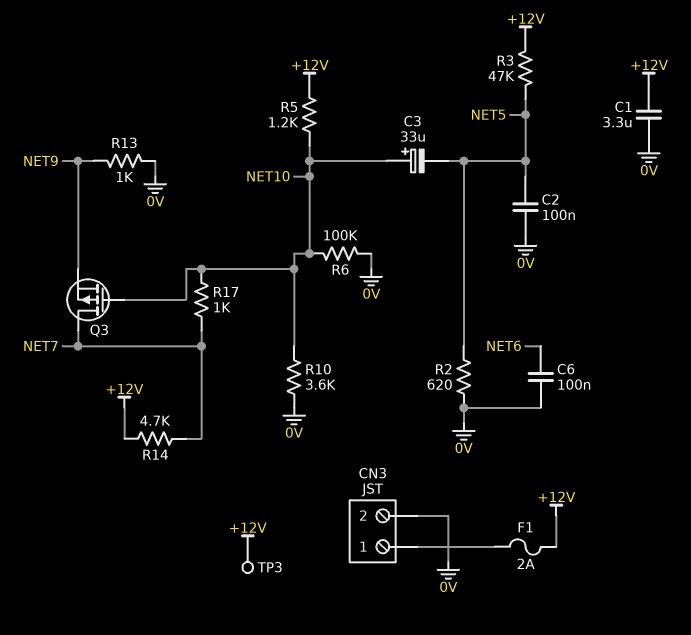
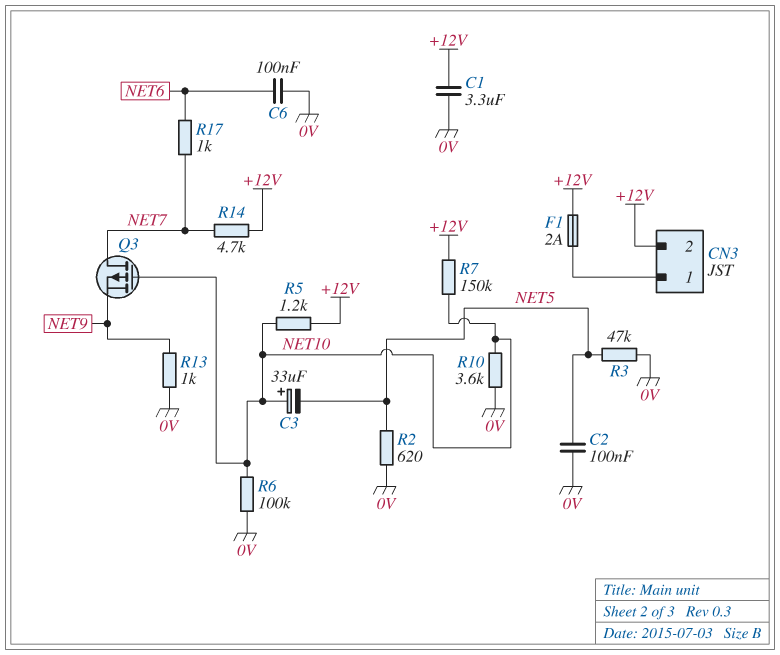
CN3 pin 2: 0V -> +12V
R3: 47k (+12V, NET5) -> 47k (0V, NET5)
R7: none -> 150k (+12V, NET10)
R17: 1k (NET7, NET10) -> 1k (NET6, NET7)
TP3: test point (+12V) -> none

